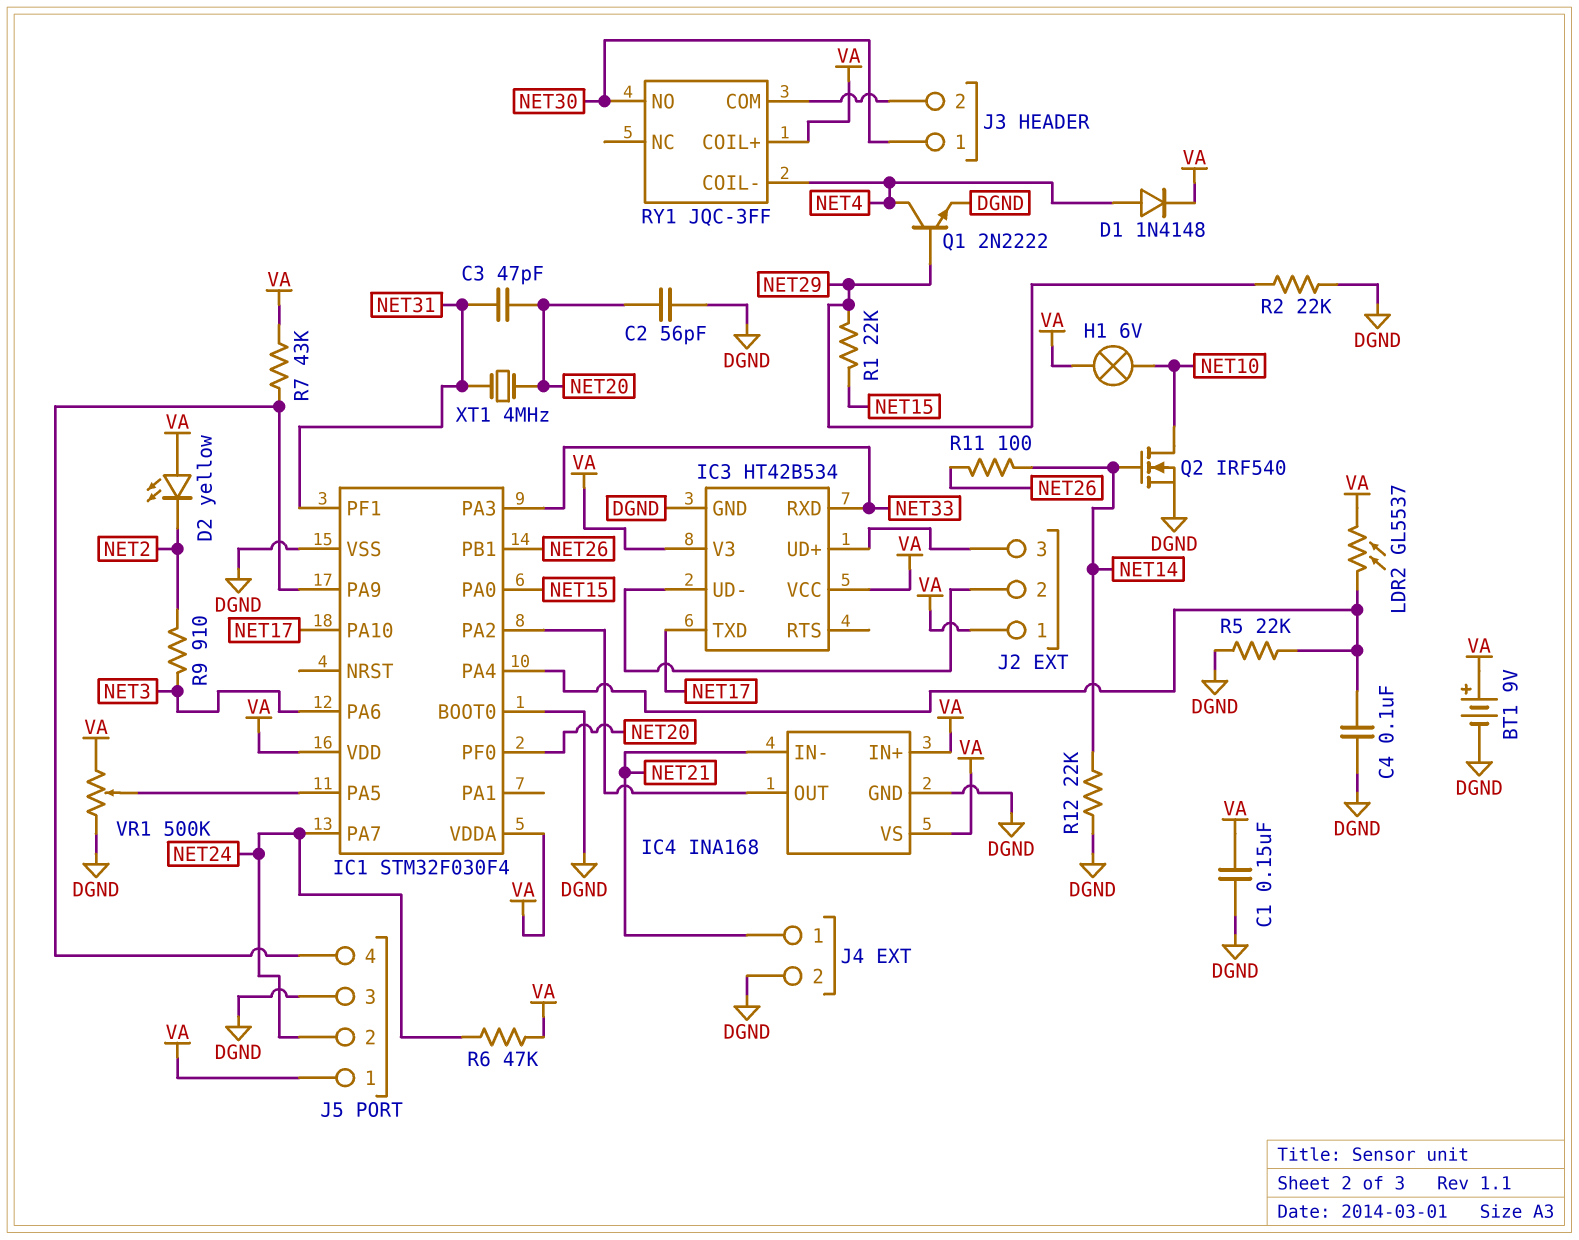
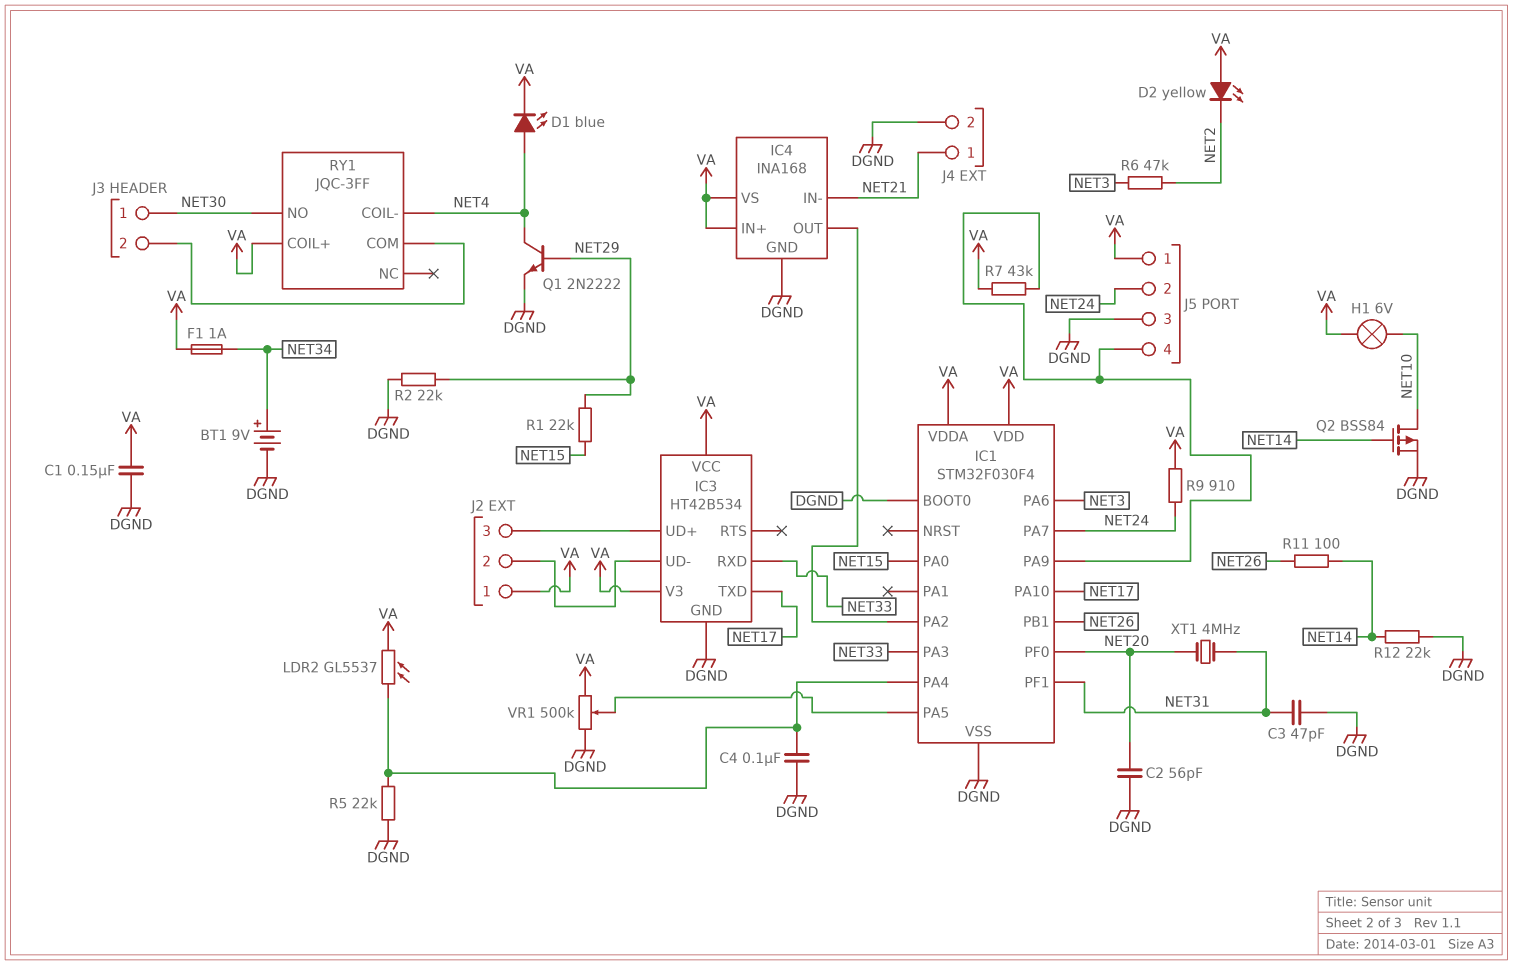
BT1: 9V (plus VA, minus DGND) -> 9V (plus NET34, minus DGND)
C3: 47pF (NET20, NET31) -> 47pF (DGND, NET31)
D1: diode 1N4148 (A NET4, K VA) -> LED blue (A NET4, K VA)
F1: none -> 1A (NET34, VA)
Q2: NMOS IRF540 (G NET14, D NET10, S DGND) -> PMOS BSS84 (G NET14, D NET10, S DGND)
R6: 47k (NET24, VA) -> 47k (NET2, NET3)
R9: 910 (NET2, NET3) -> 910 (NET24, VA)

